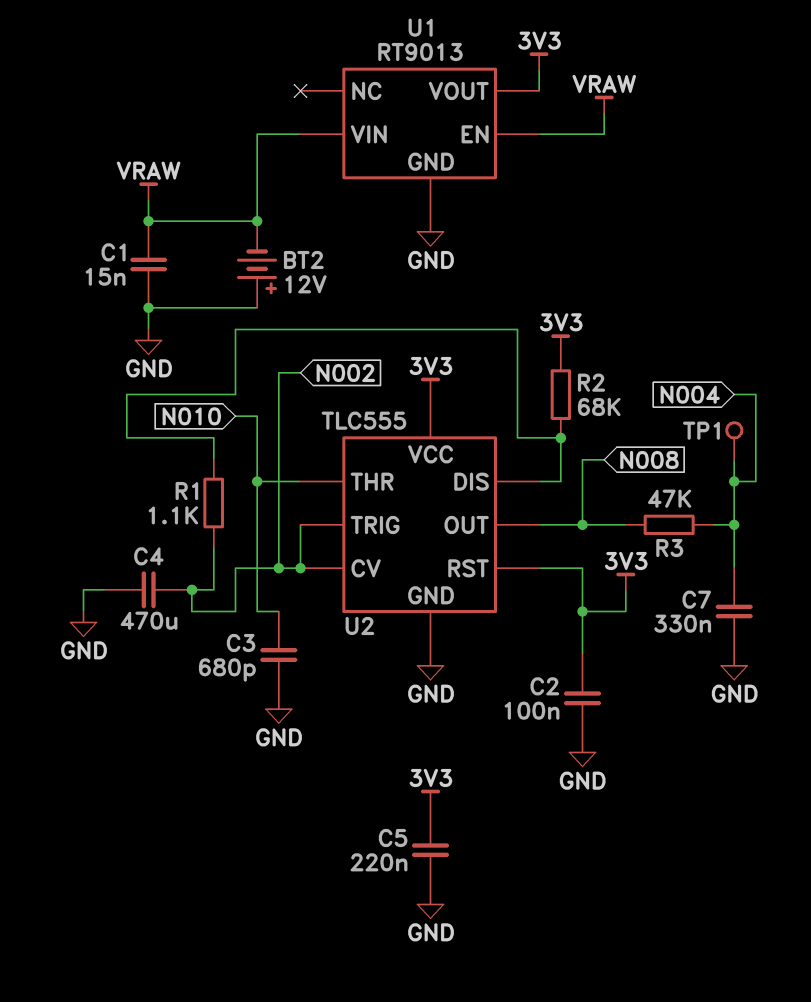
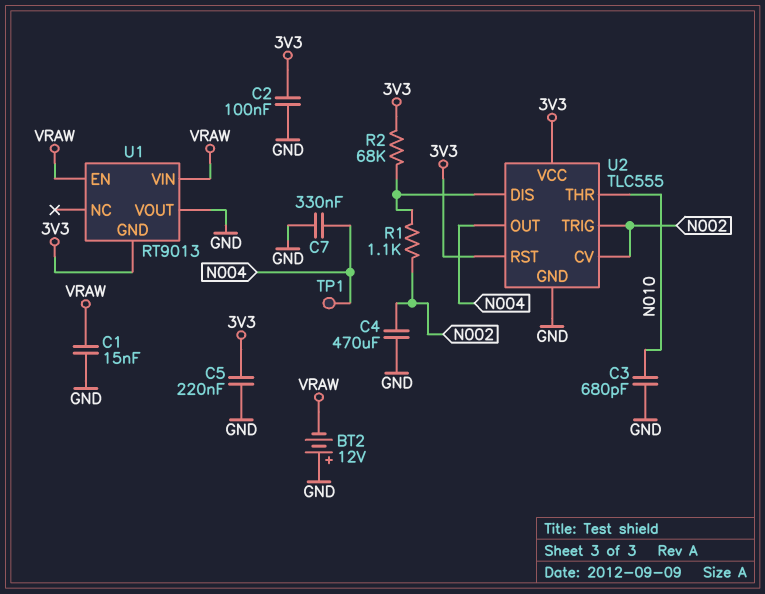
R3: 47k (N004, N008) -> none
U1 pin GND: GND -> 3V3
U1 pin VOUT: 3V3 -> GND
U2 pin OUT: N008 -> N004

